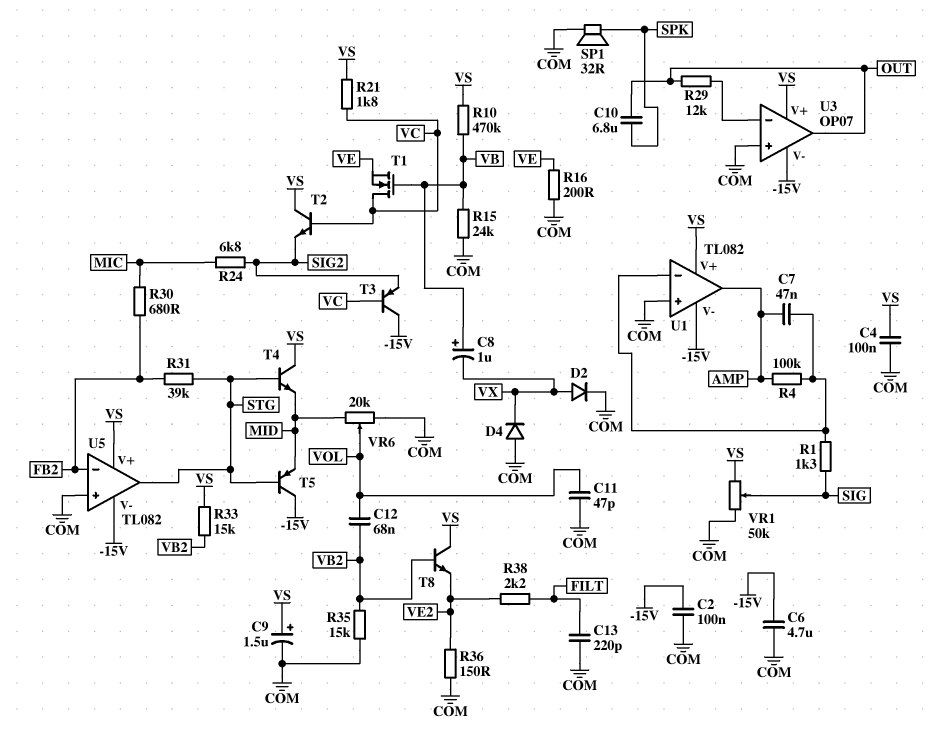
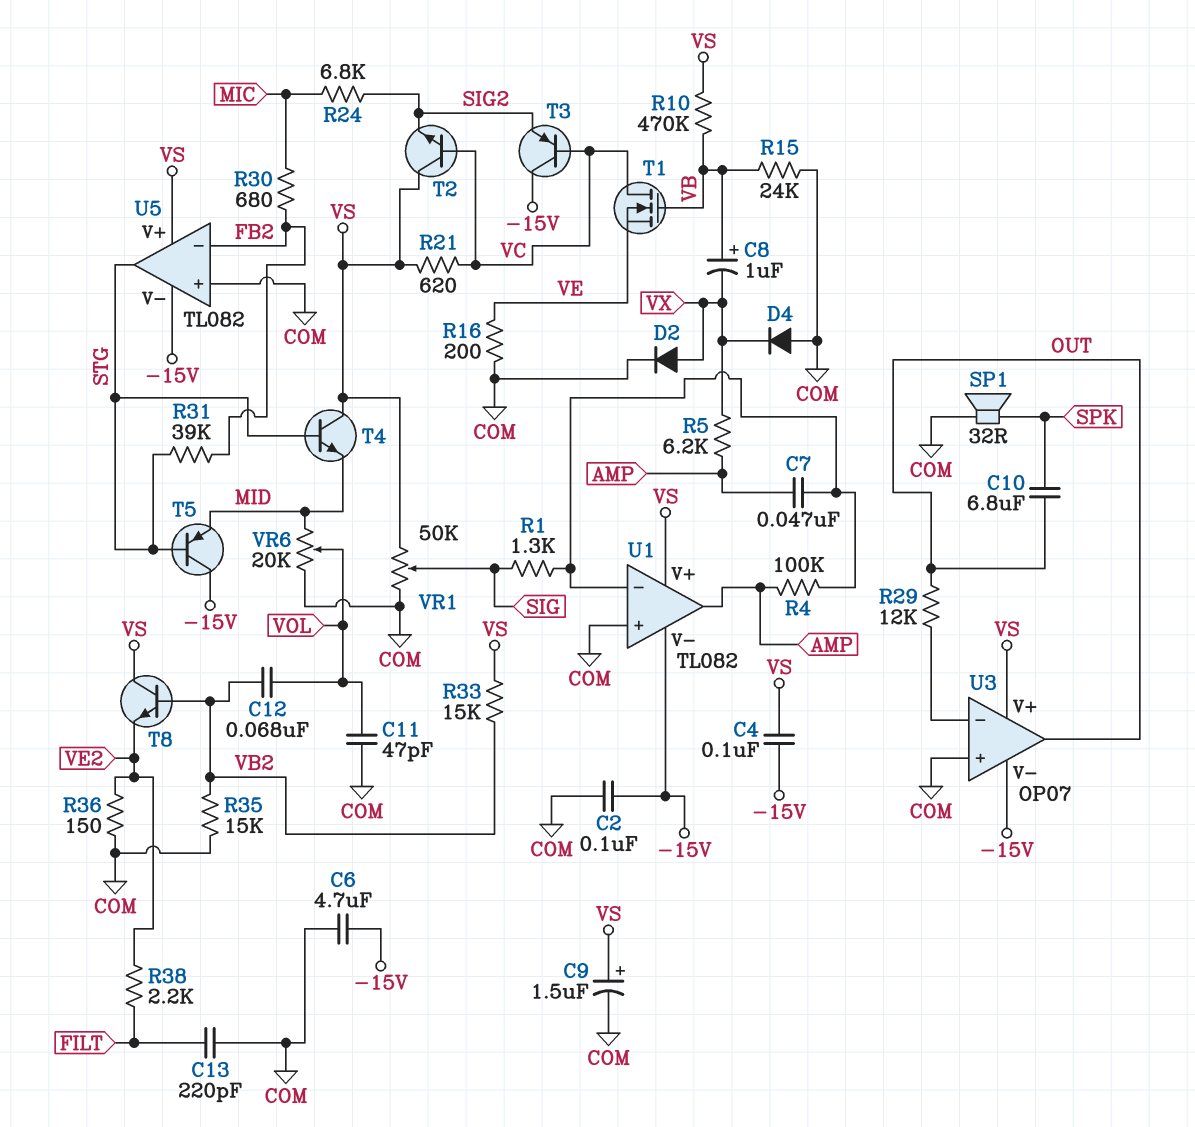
C4: 100nF (COM, VS) -> 100nF (-15V, VS)
R5: none -> 6.2k (AMP, VX)
R21: 1.8k (VC, VS) -> 620 (VC, VS)

